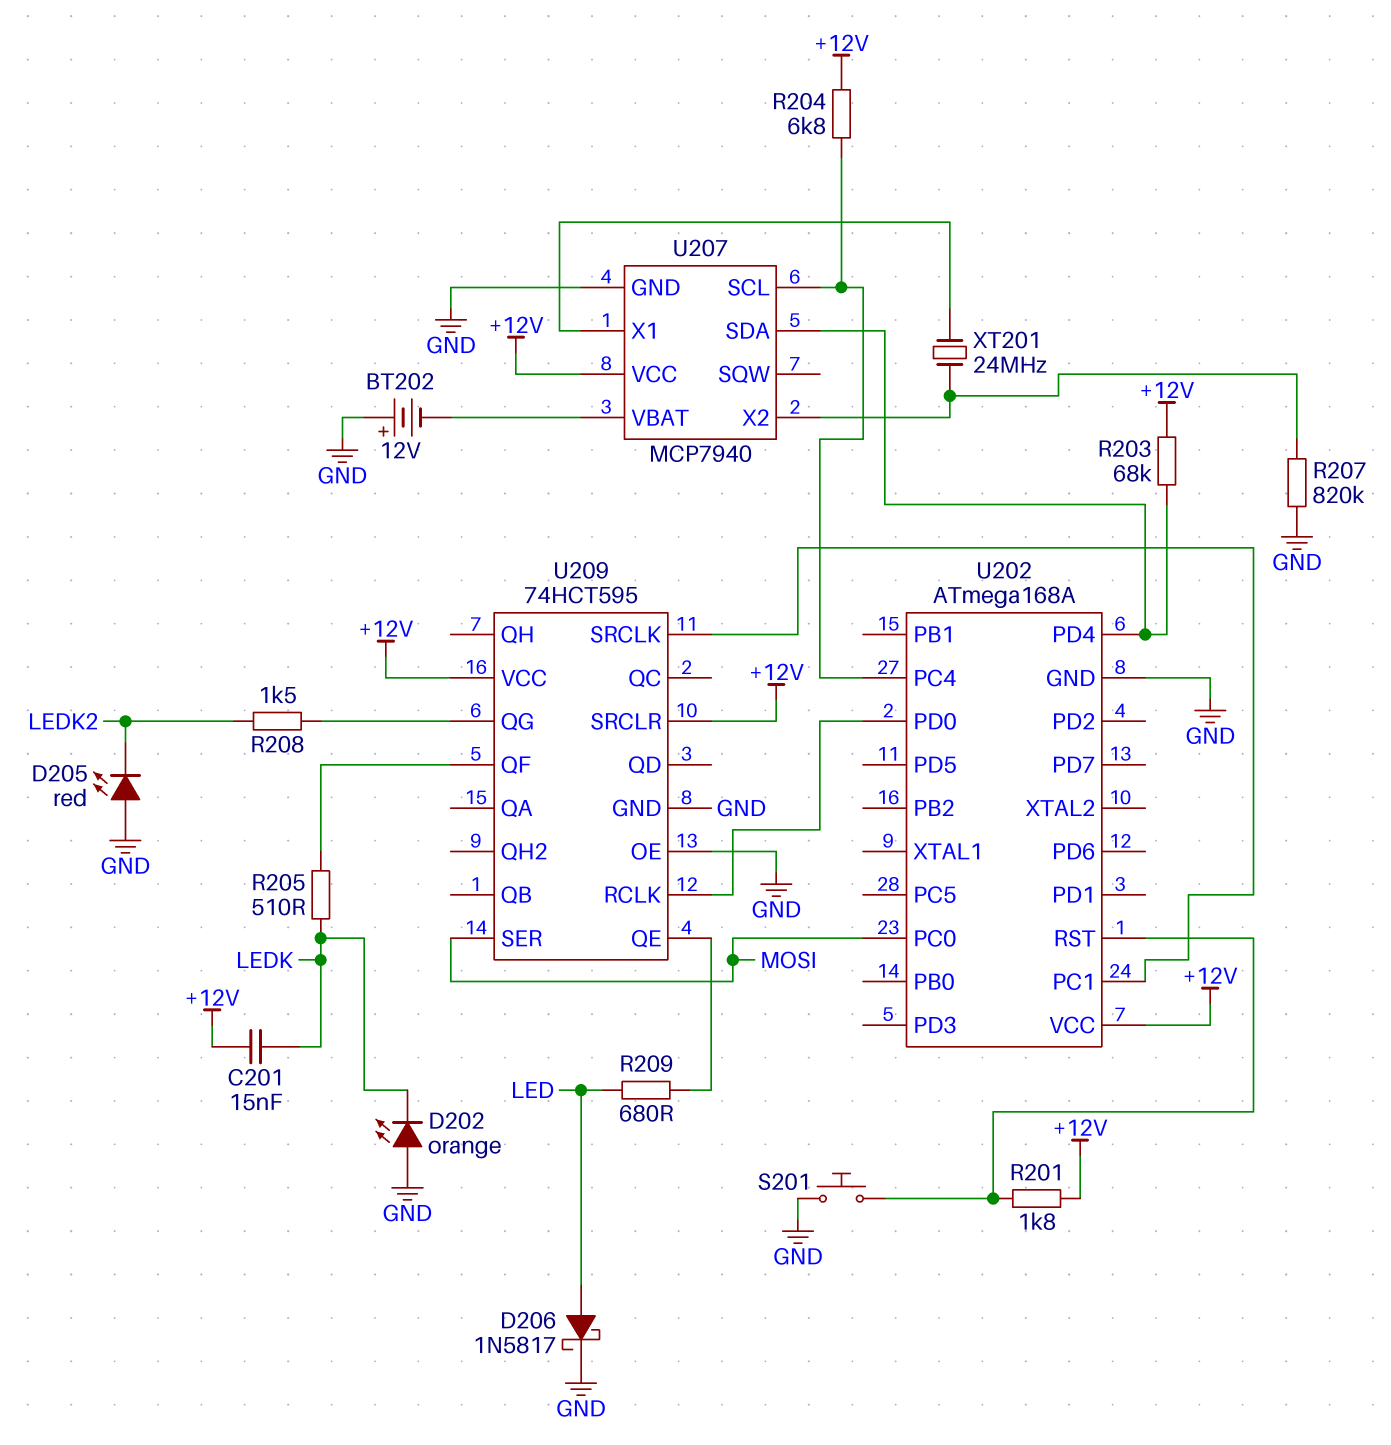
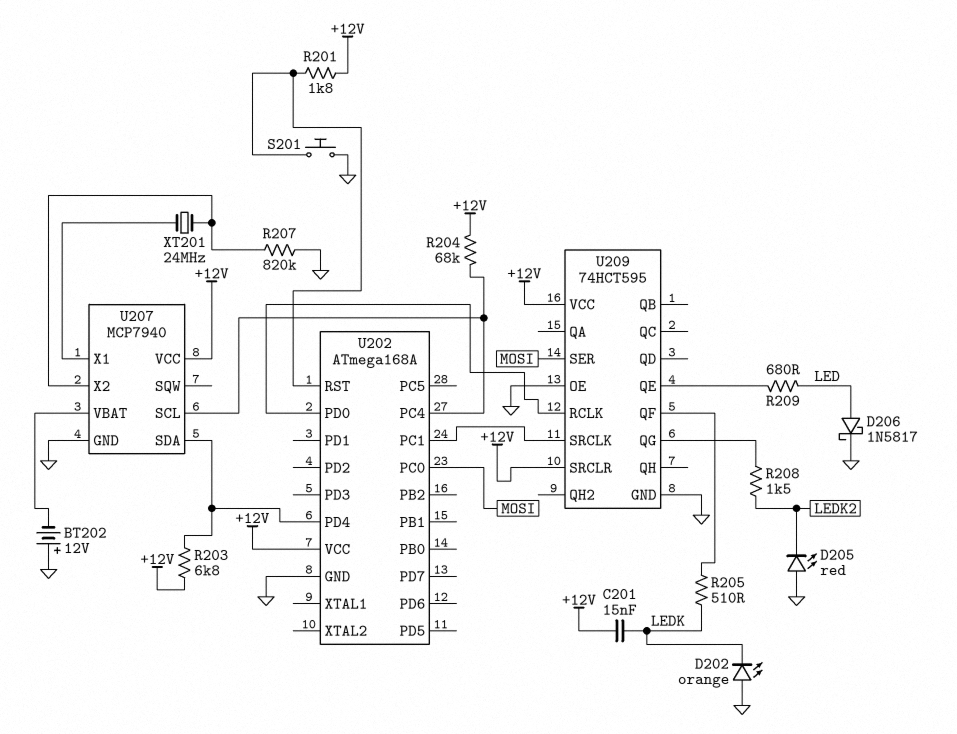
R203: 68k (+12V, U202/PD4) -> 6.8k (+12V, U202/PD4)
R204: 6.8k (+12V, U202/PC4) -> 68k (+12V, U202/PC4)

